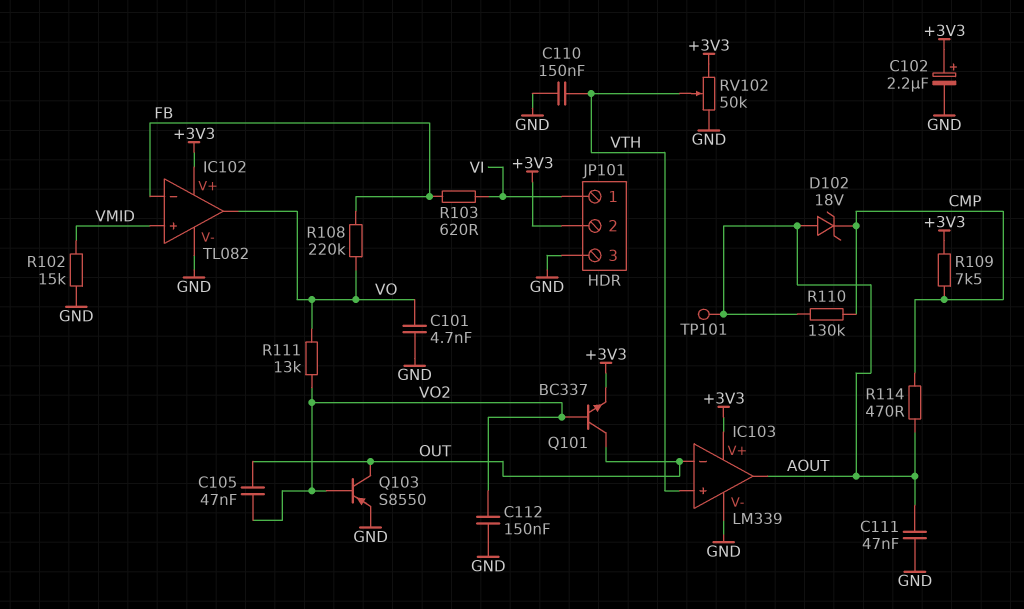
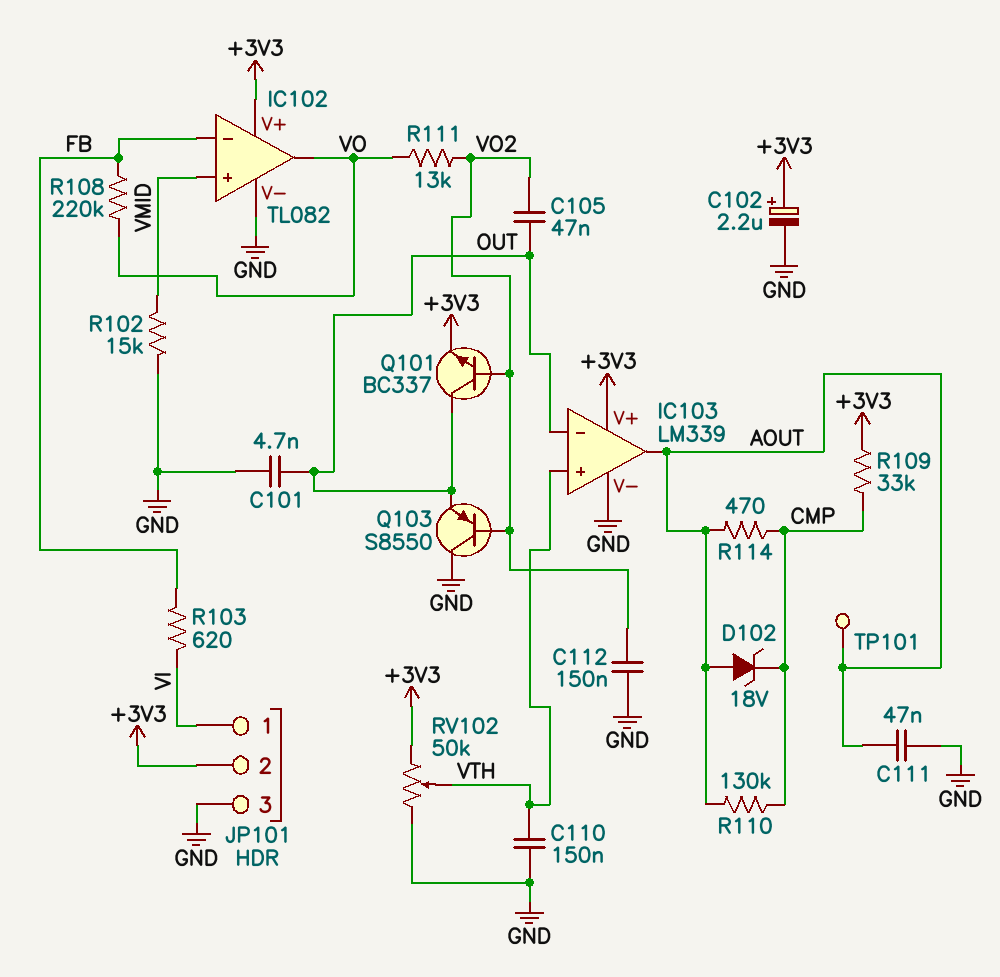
C101: 4.7nF (GND, VO) -> 4.7nF (GND, OUT)
Q103: PNP S8550 (B VO2, C OUT, E GND) -> PNP S8550 (B VO2, C GND, E OUT)
R109: 7.5k (+3V3, CMP) -> 33k (+3V3, CMP)

